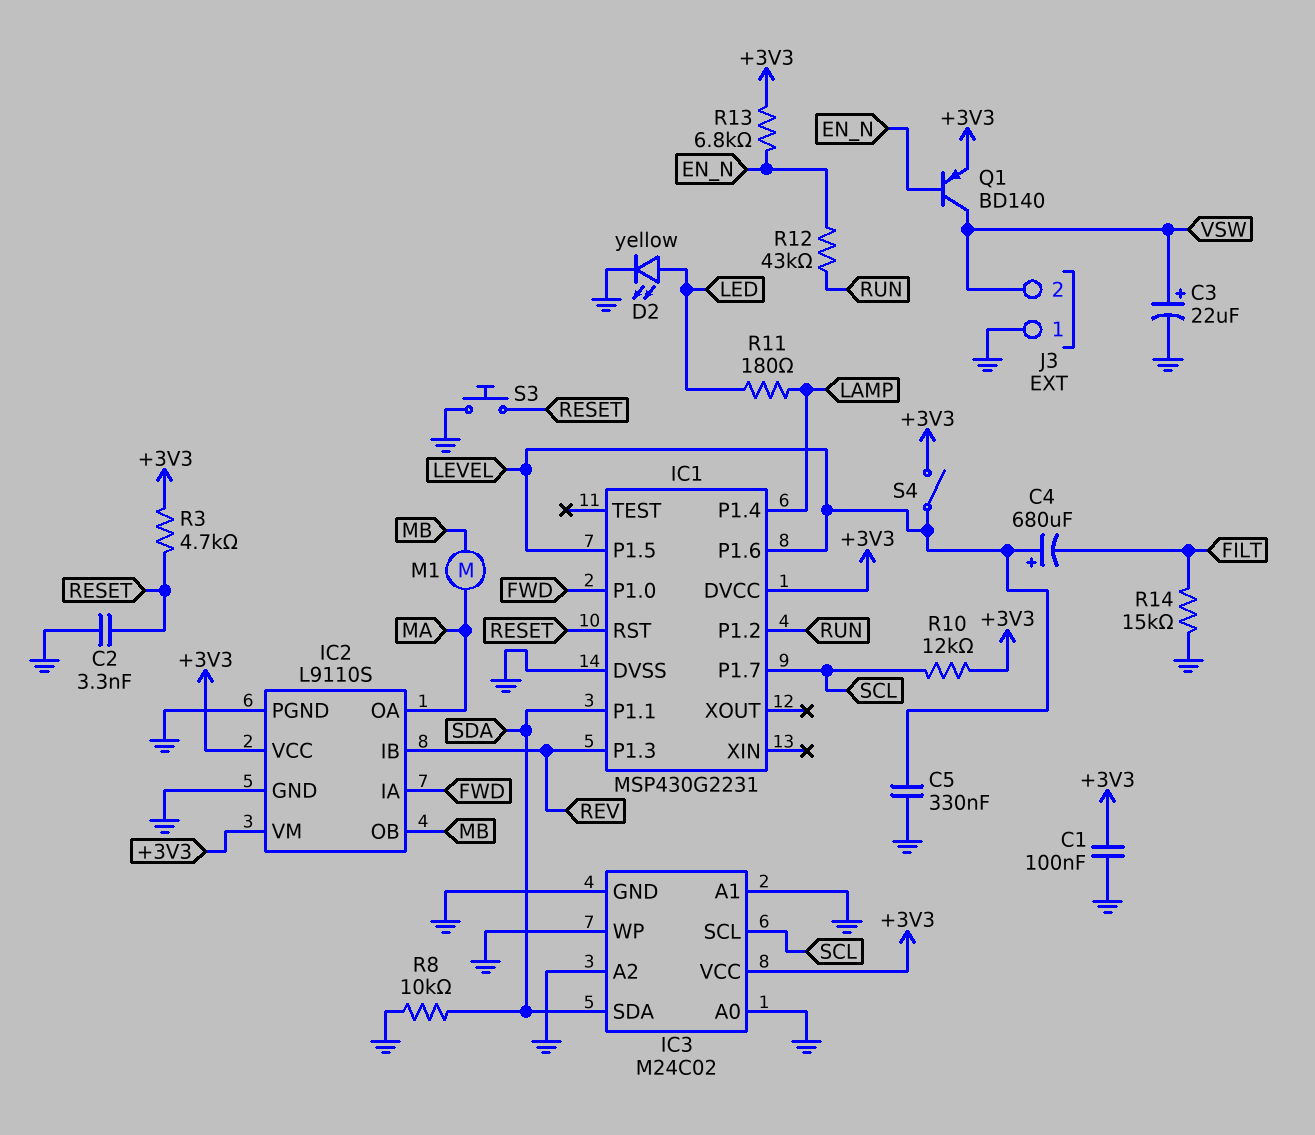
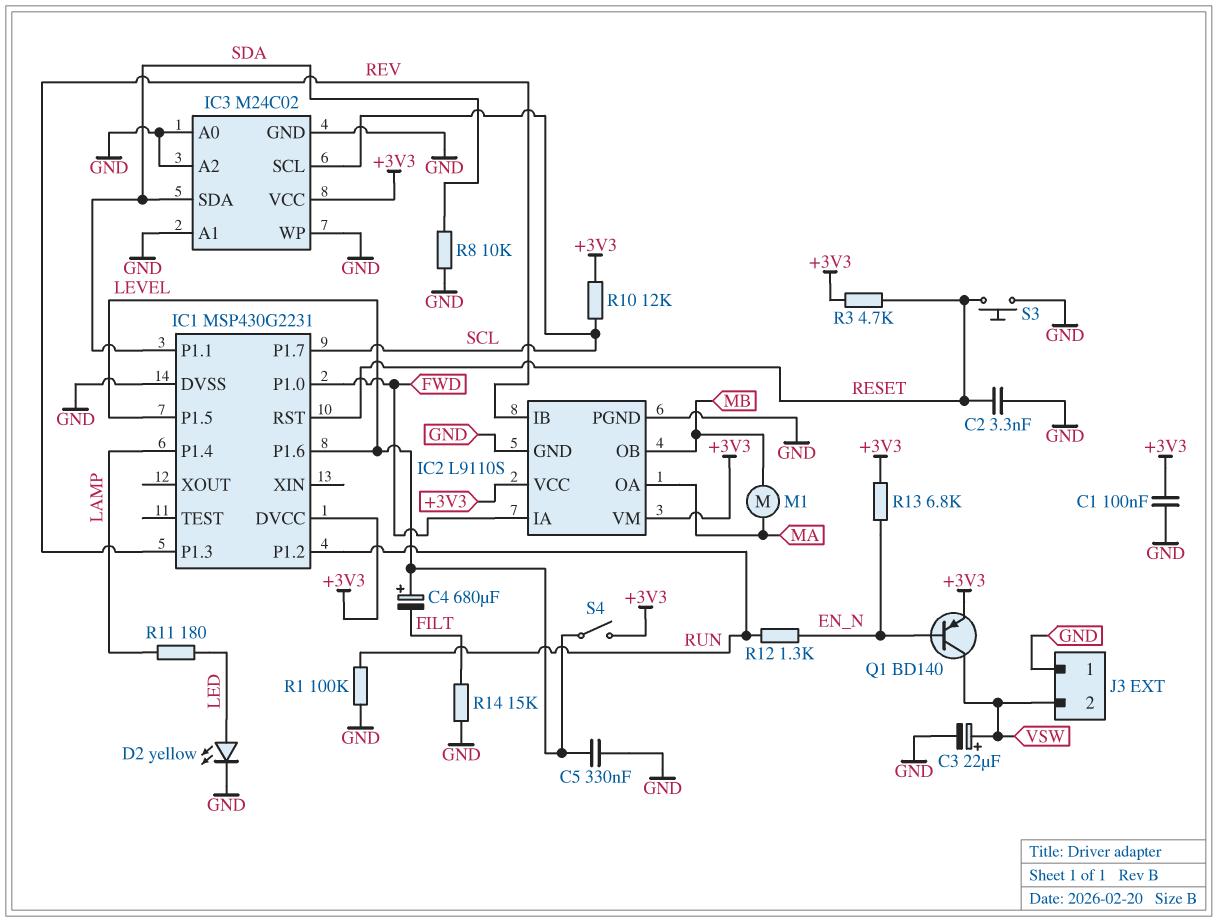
R1: none -> 100k (GND, RUN)
R12: 43k (EN_N, RUN) -> 1.3k (EN_N, RUN)

